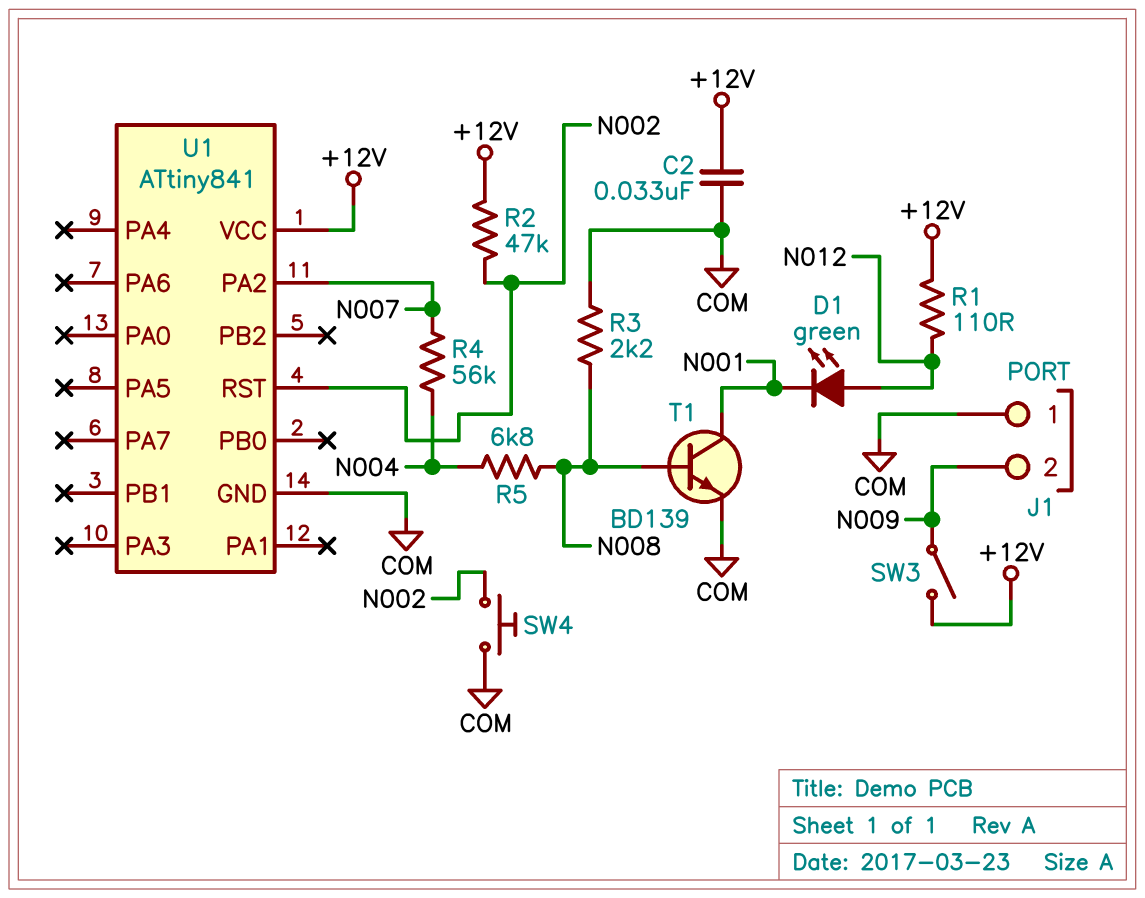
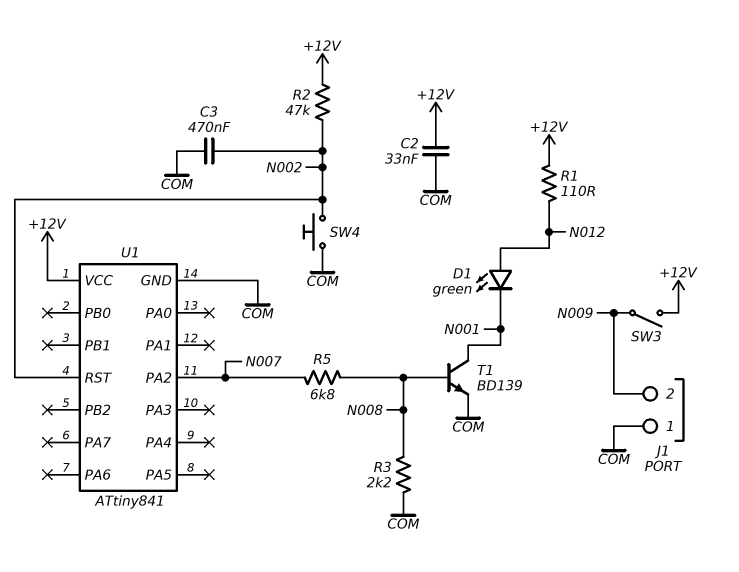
C3: none -> 470nF (COM, N002)
R4: 56k (N004, N007) -> none
R5: 6.8k (N004, N008) -> 6.8k (N007, N008)

